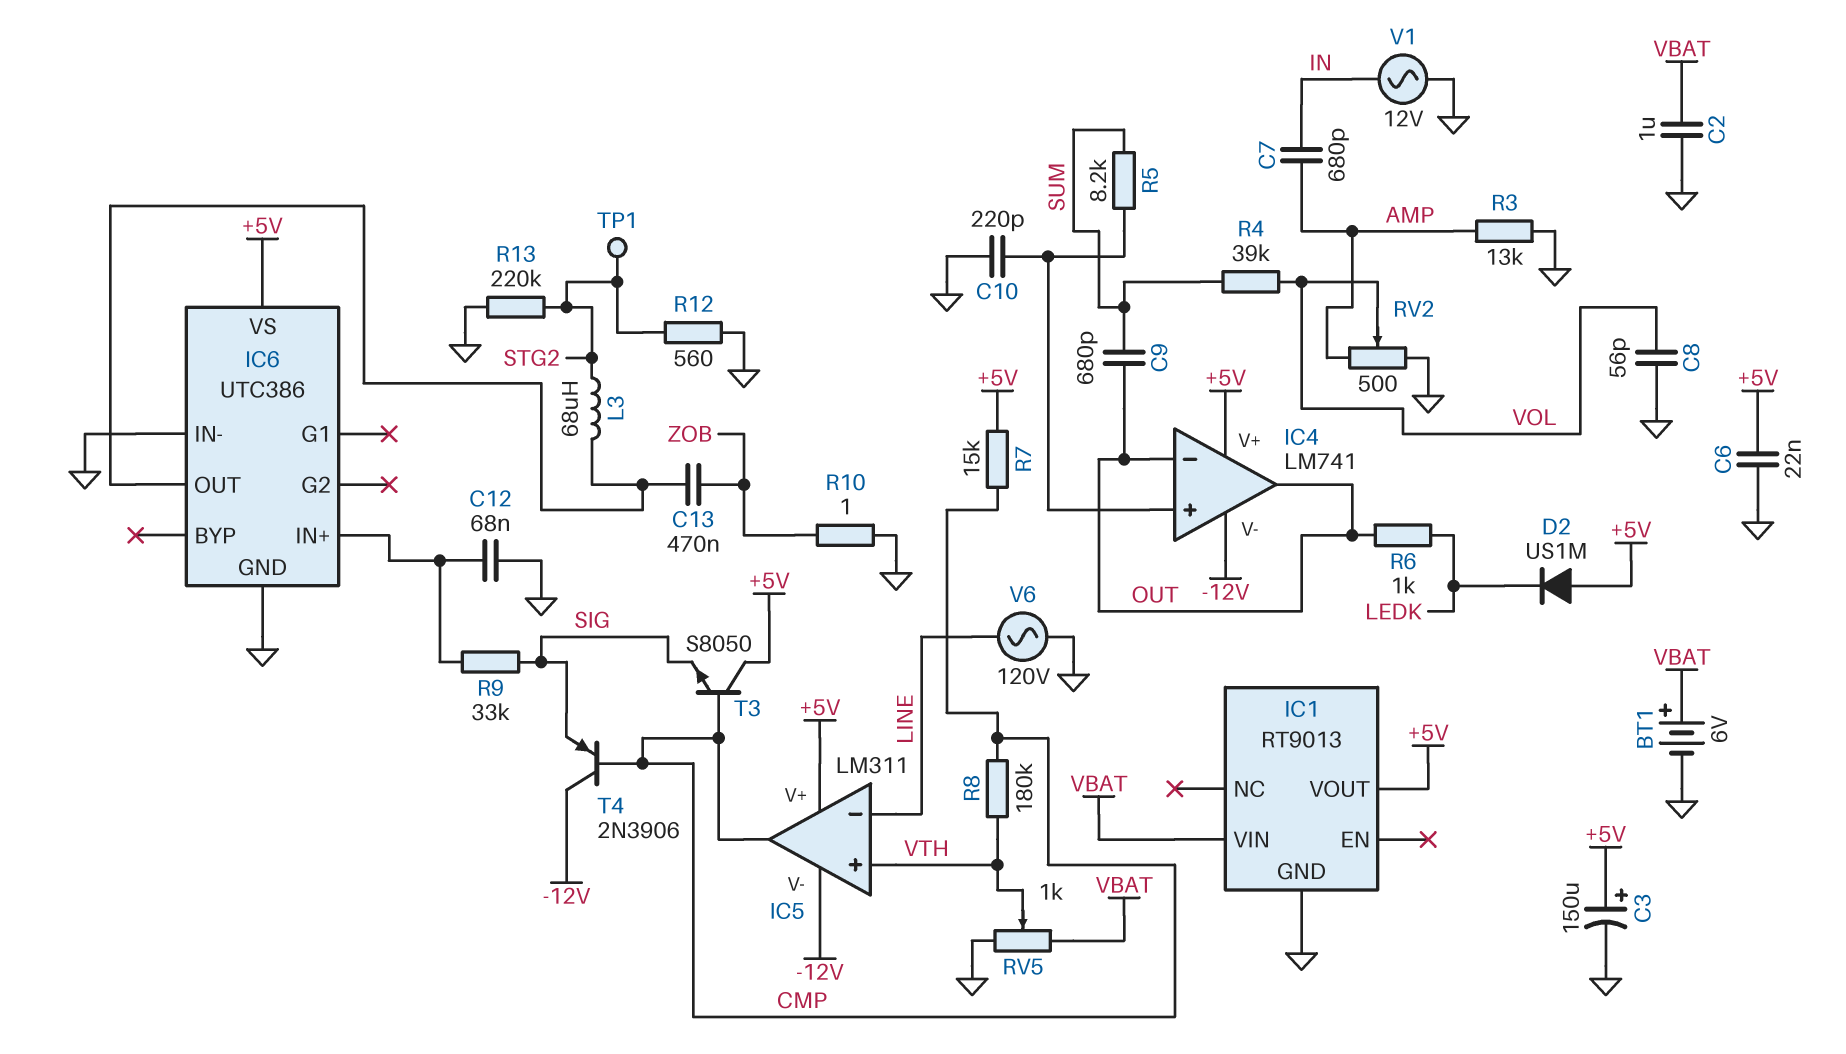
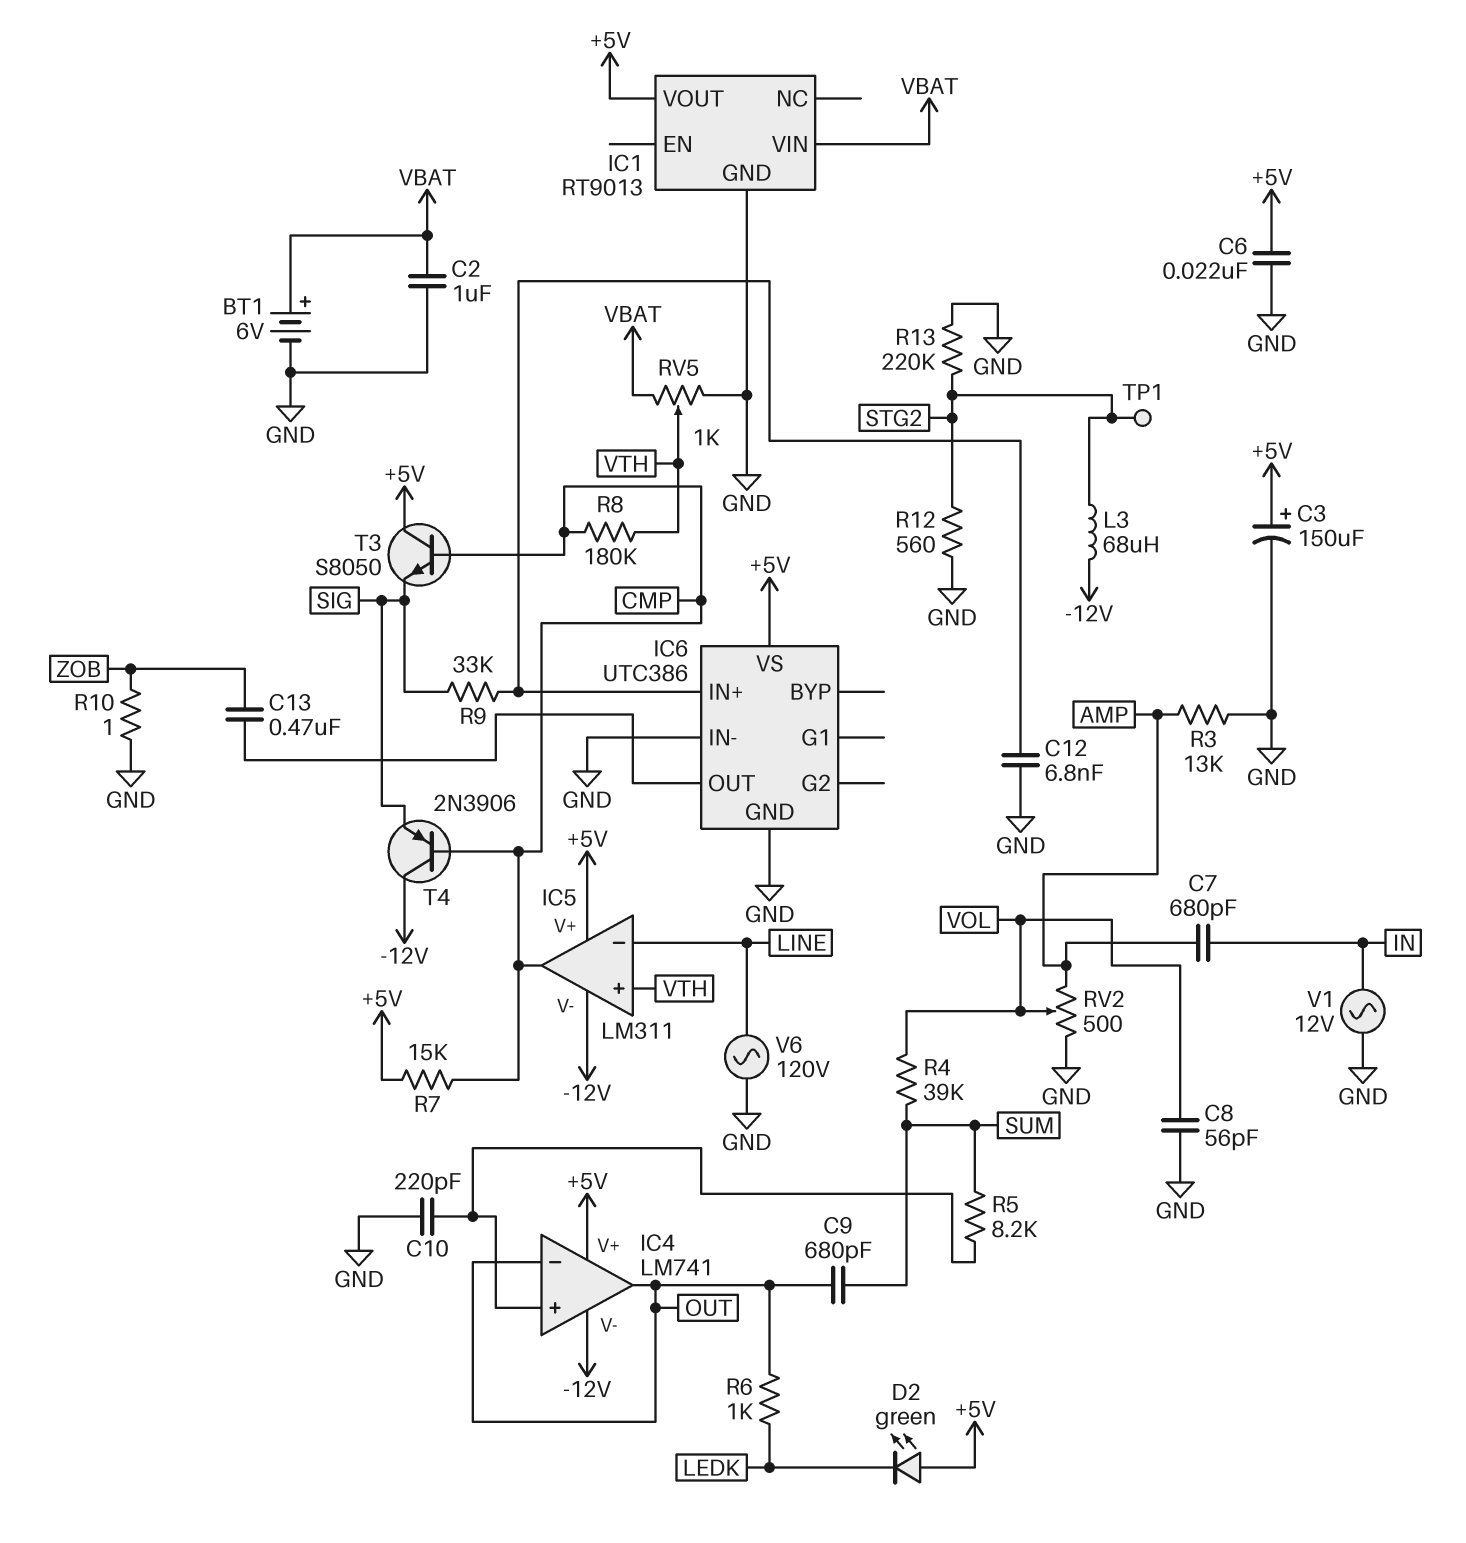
C12: 68nF (GND, IC6/IN+) -> 6.8nF (GND, IC6/IN+)
D2: diode US1M (A +5V, K LEDK) -> LED green (A +5V, K LEDK)
L3: 68uH (IC6/OUT, STG2) -> 68uH (-12V, STG2)

